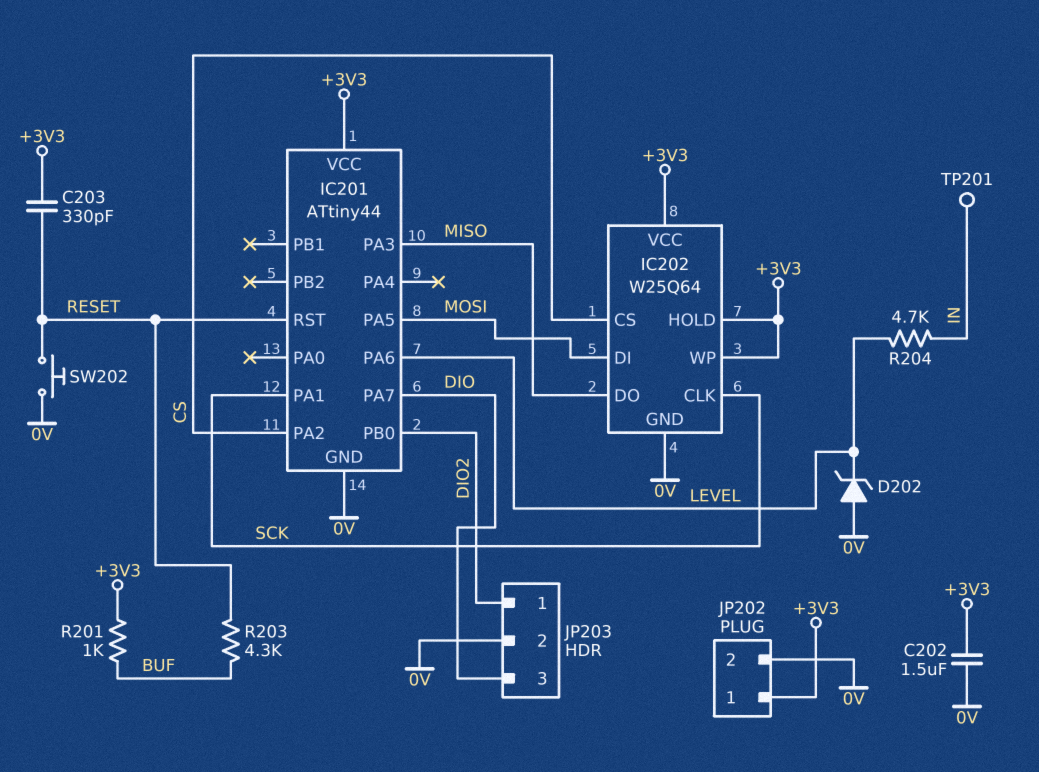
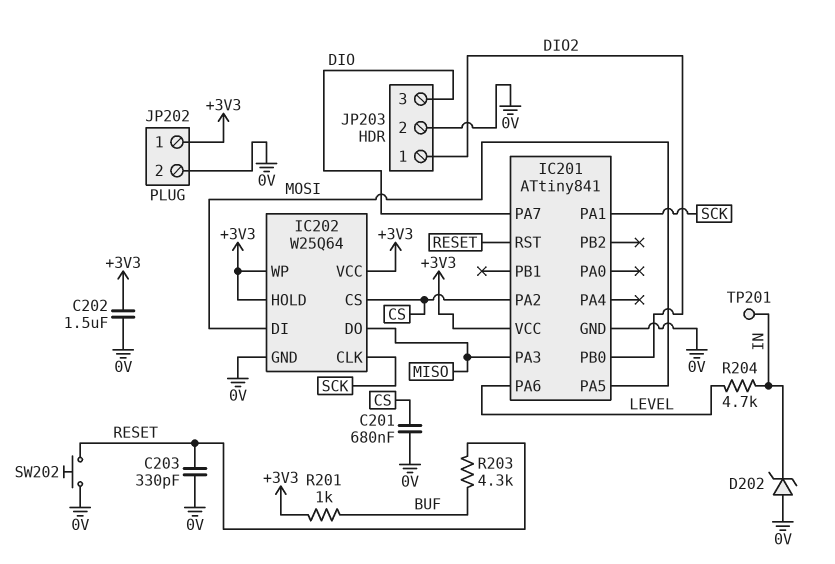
C201: none -> 680nF (0V, CS)
C203: 330pF (+3V3, RESET) -> 330pF (0V, RESET)
D202: zener (A 0V, K LEVEL) -> zener (A 0V, K IN)
IC201: ATtiny44 -> ATtiny841

